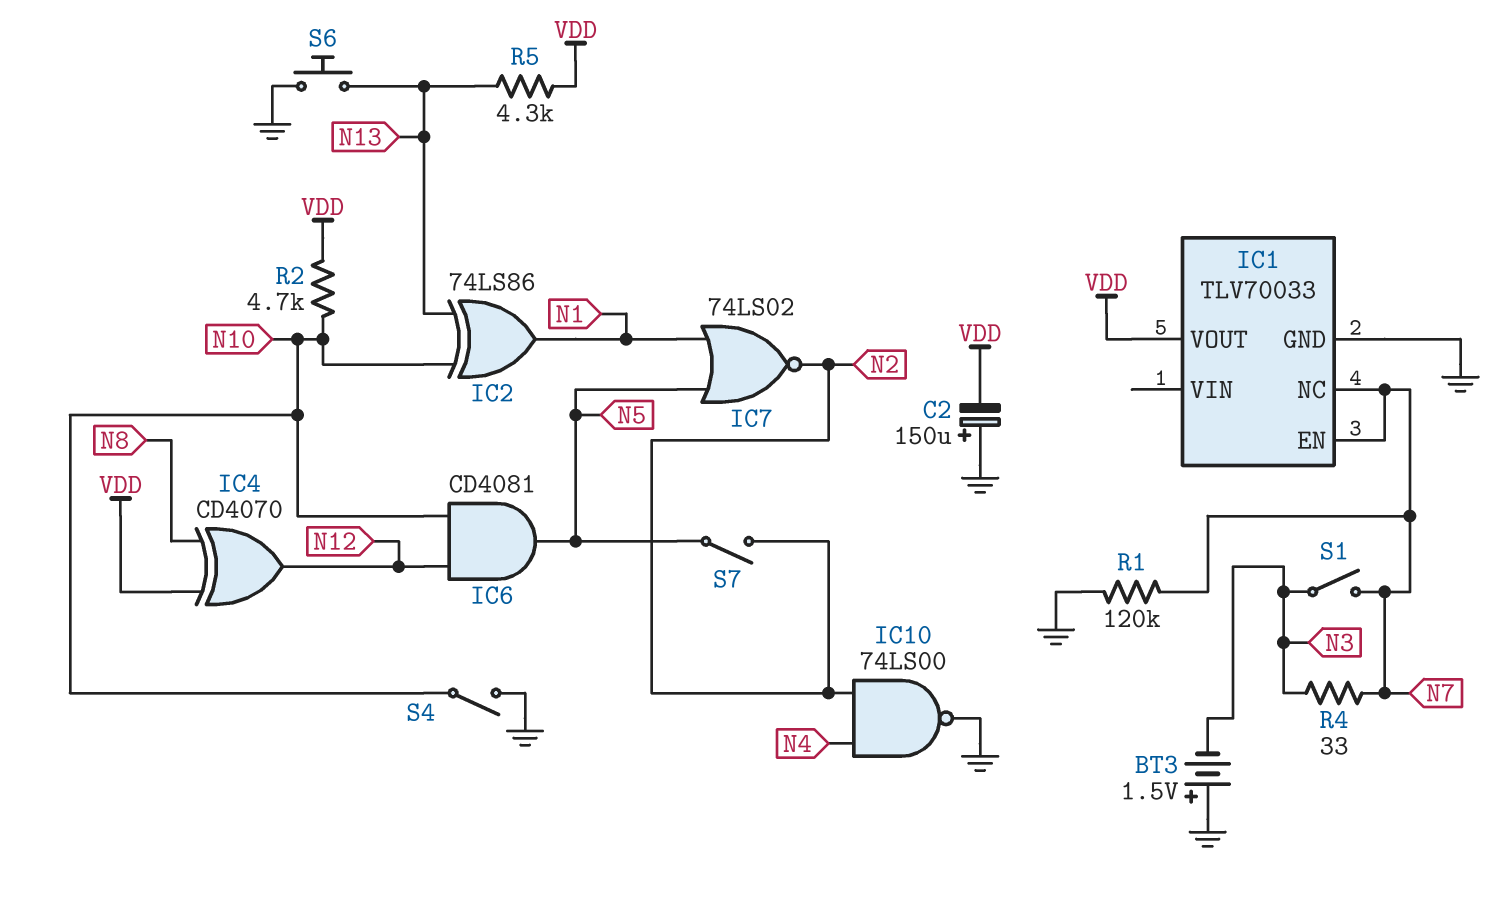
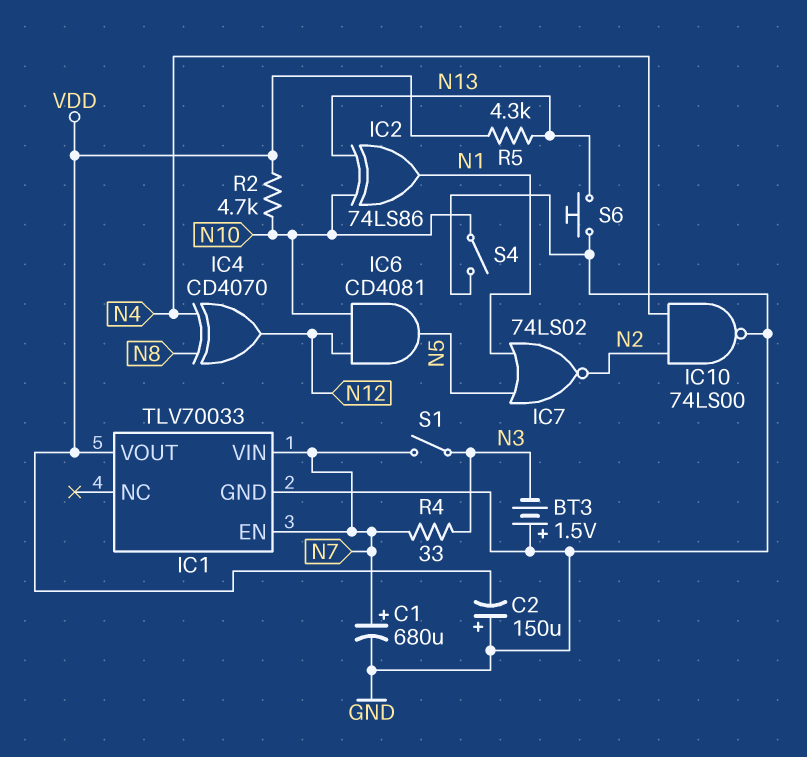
C1: none -> 680uF (plus N7, minus GND)
IC1 pin NC: N7 -> none
IC1 pin VIN: none -> N7
IC4: XOR CD4070 (in N8, in VDD, out N12) -> XOR CD4070 (in N4, in N8, out N12)
R1: 120k (GND, N7) -> none
S7: switch (N2, N5) -> none

